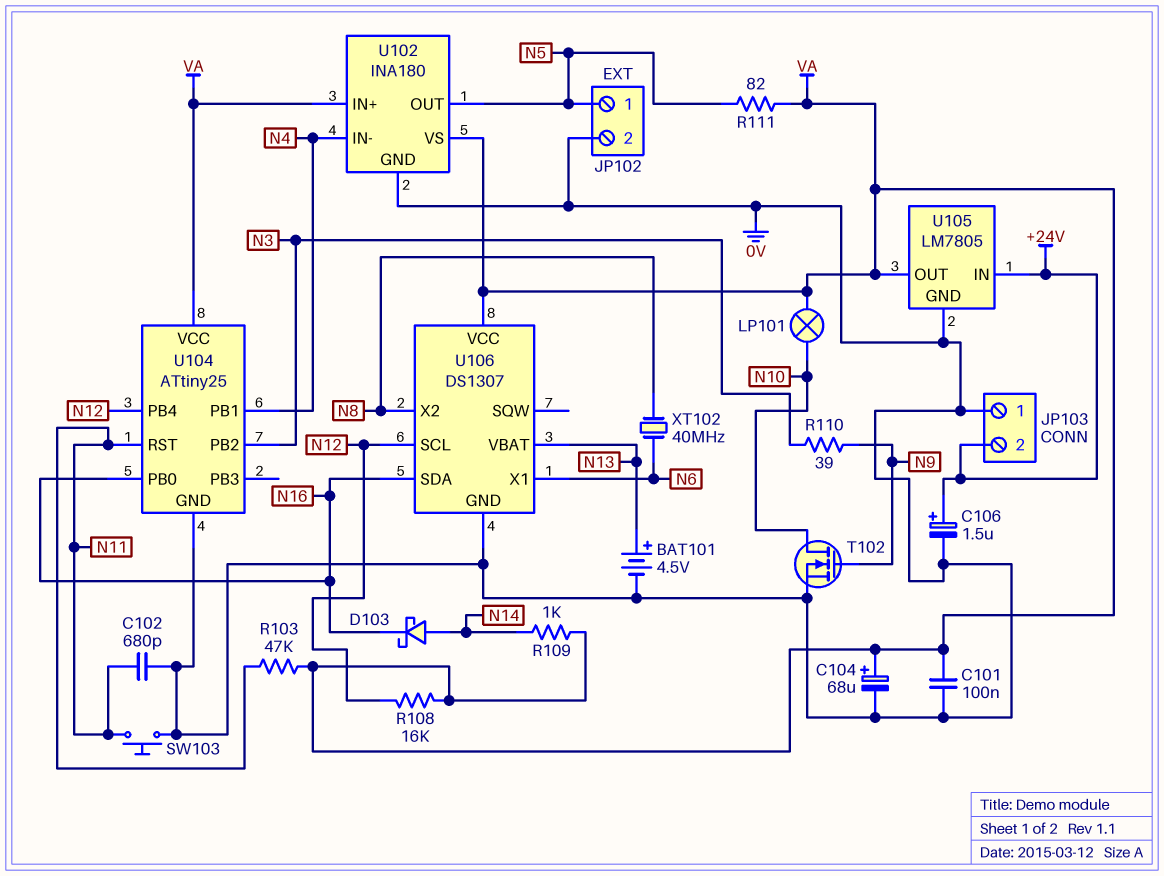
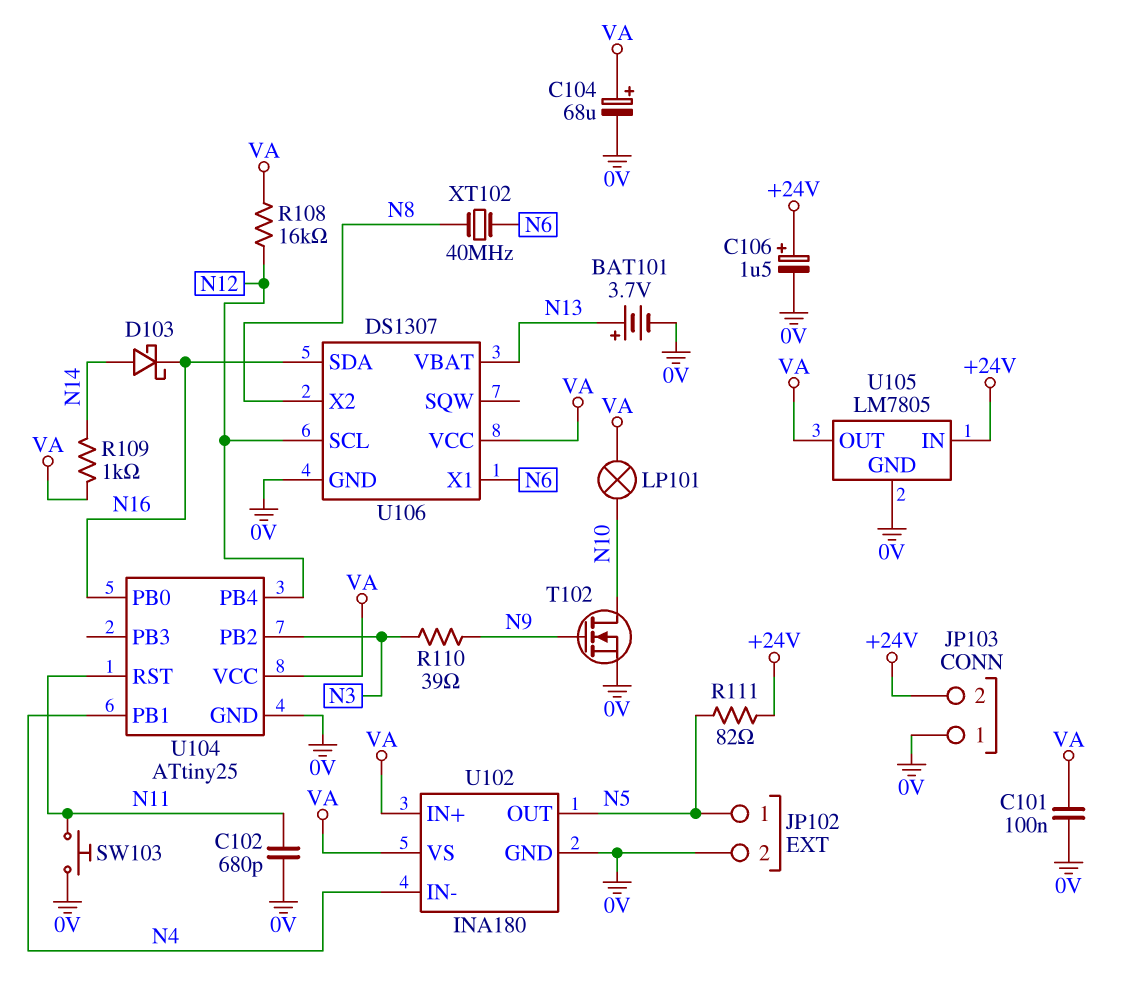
BAT101: 4.5V (plus N13, minus 0V) -> 3.7V (plus N13, minus 0V)
R103: 47k (N11, VA) -> none
R111: 82 (N5, VA) -> 82 (+24V, N5)

